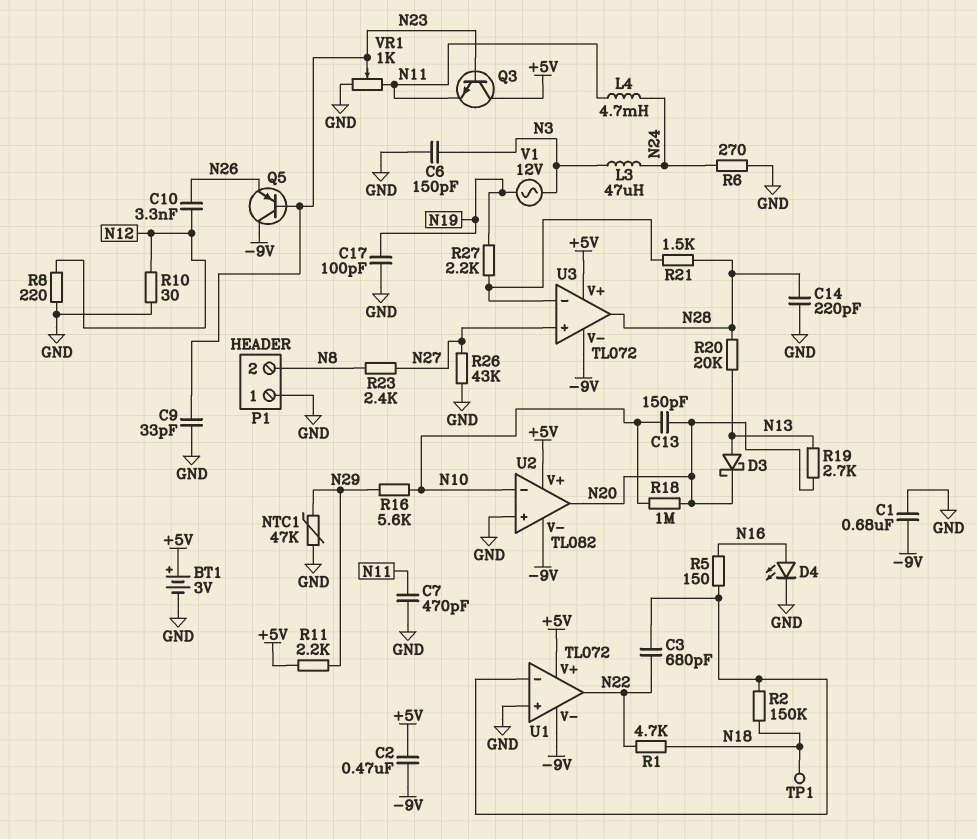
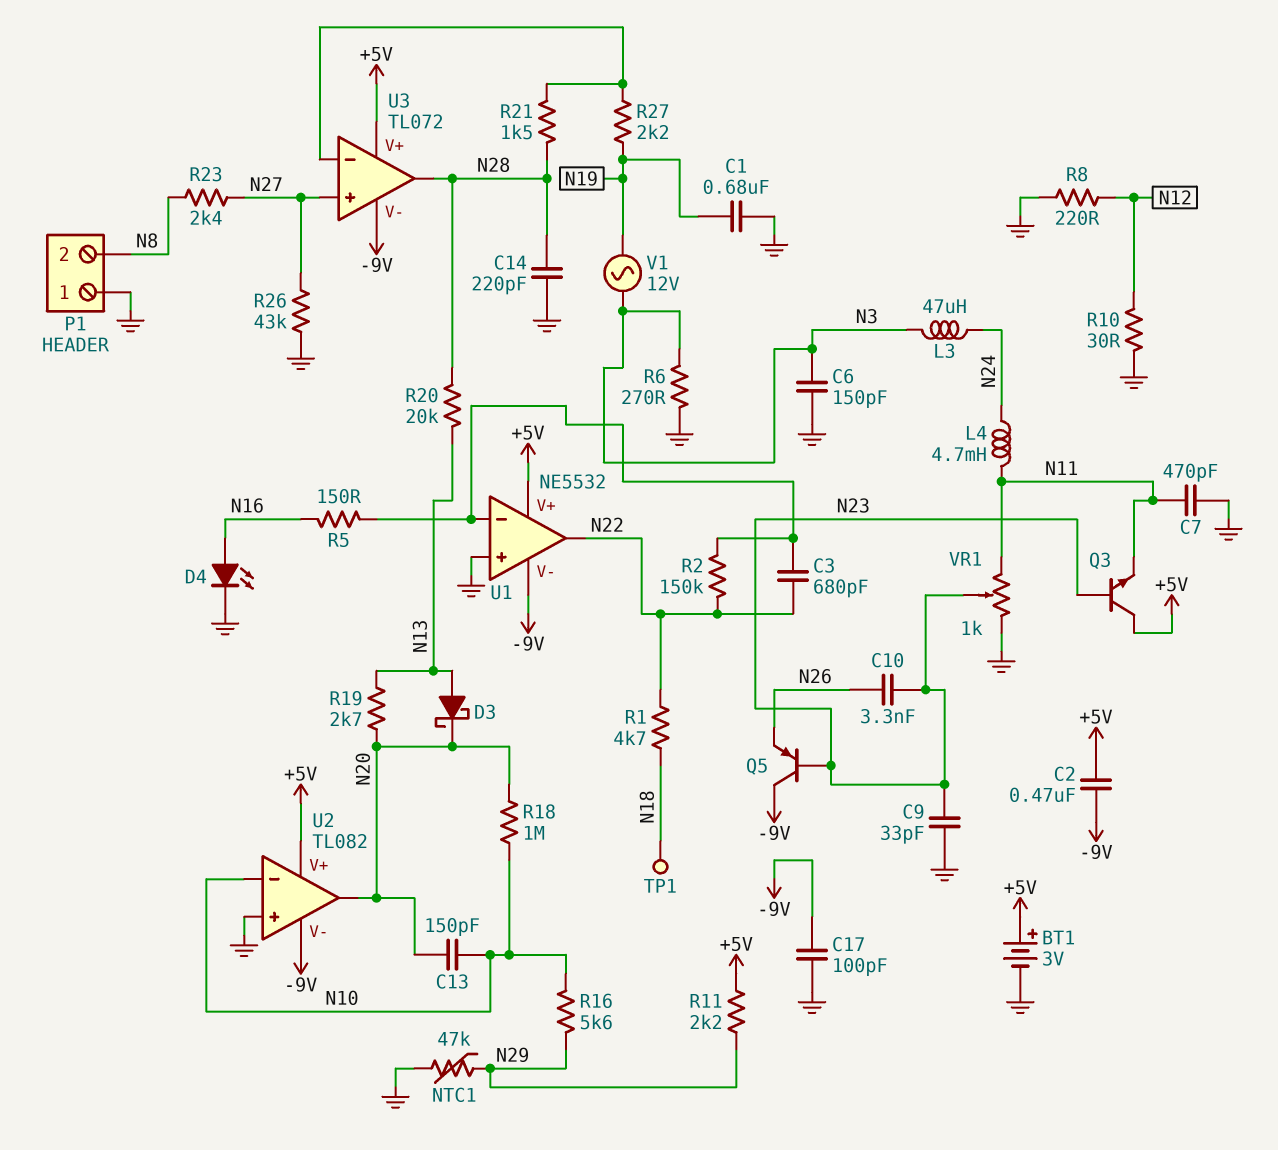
C1: 680nF (-9V, GND) -> 680nF (GND, N19)
C10: 3.3nF (N12, N26) -> 3.3nF (N23, N26)
C17: 100pF (GND, N19) -> 100pF (-9V, GND)
R2: 150k (N18, U1/in-) -> 150k (N22, U1/in-)
R6: 270 (GND, N24) -> 270 (GND, N3)
U1: TL072 -> NE5532

